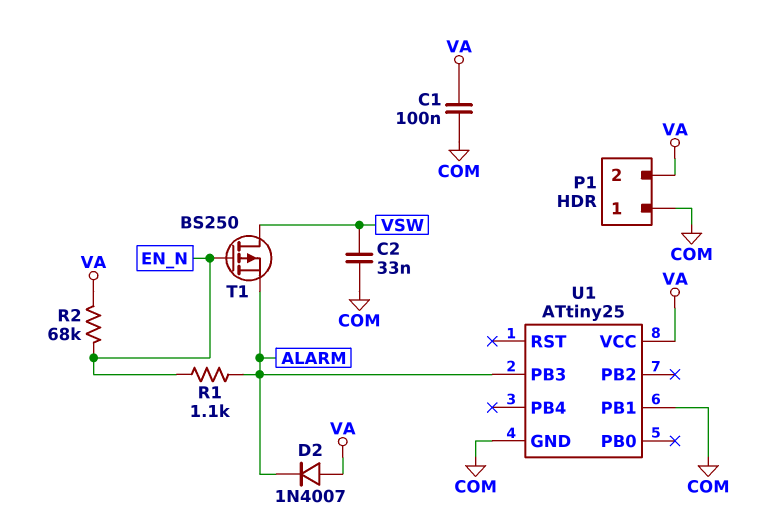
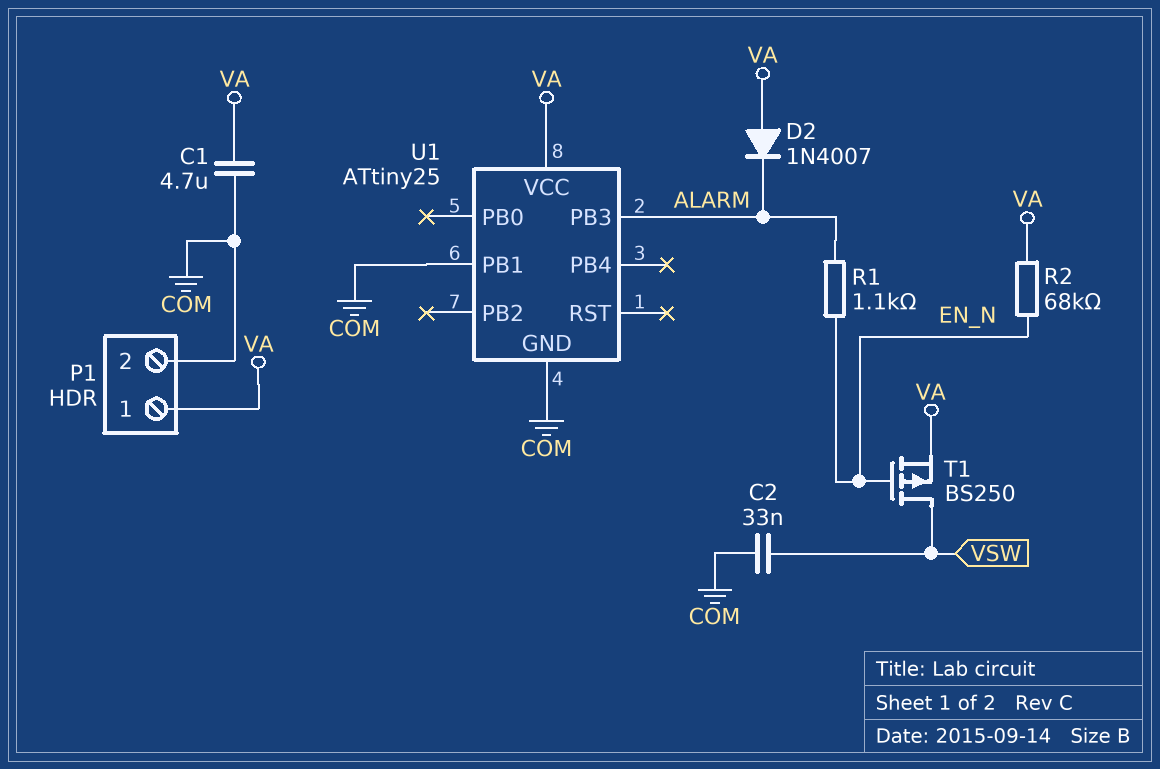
C1: 100nF (COM, VA) -> 4.7uF (COM, VA)
P1 pin 1: COM -> VA
P1 pin 2: VA -> COM
T1: PMOS BS250 (G EN_N, D VSW, S ALARM) -> PMOS BS250 (G EN_N, D VSW, S VA)

